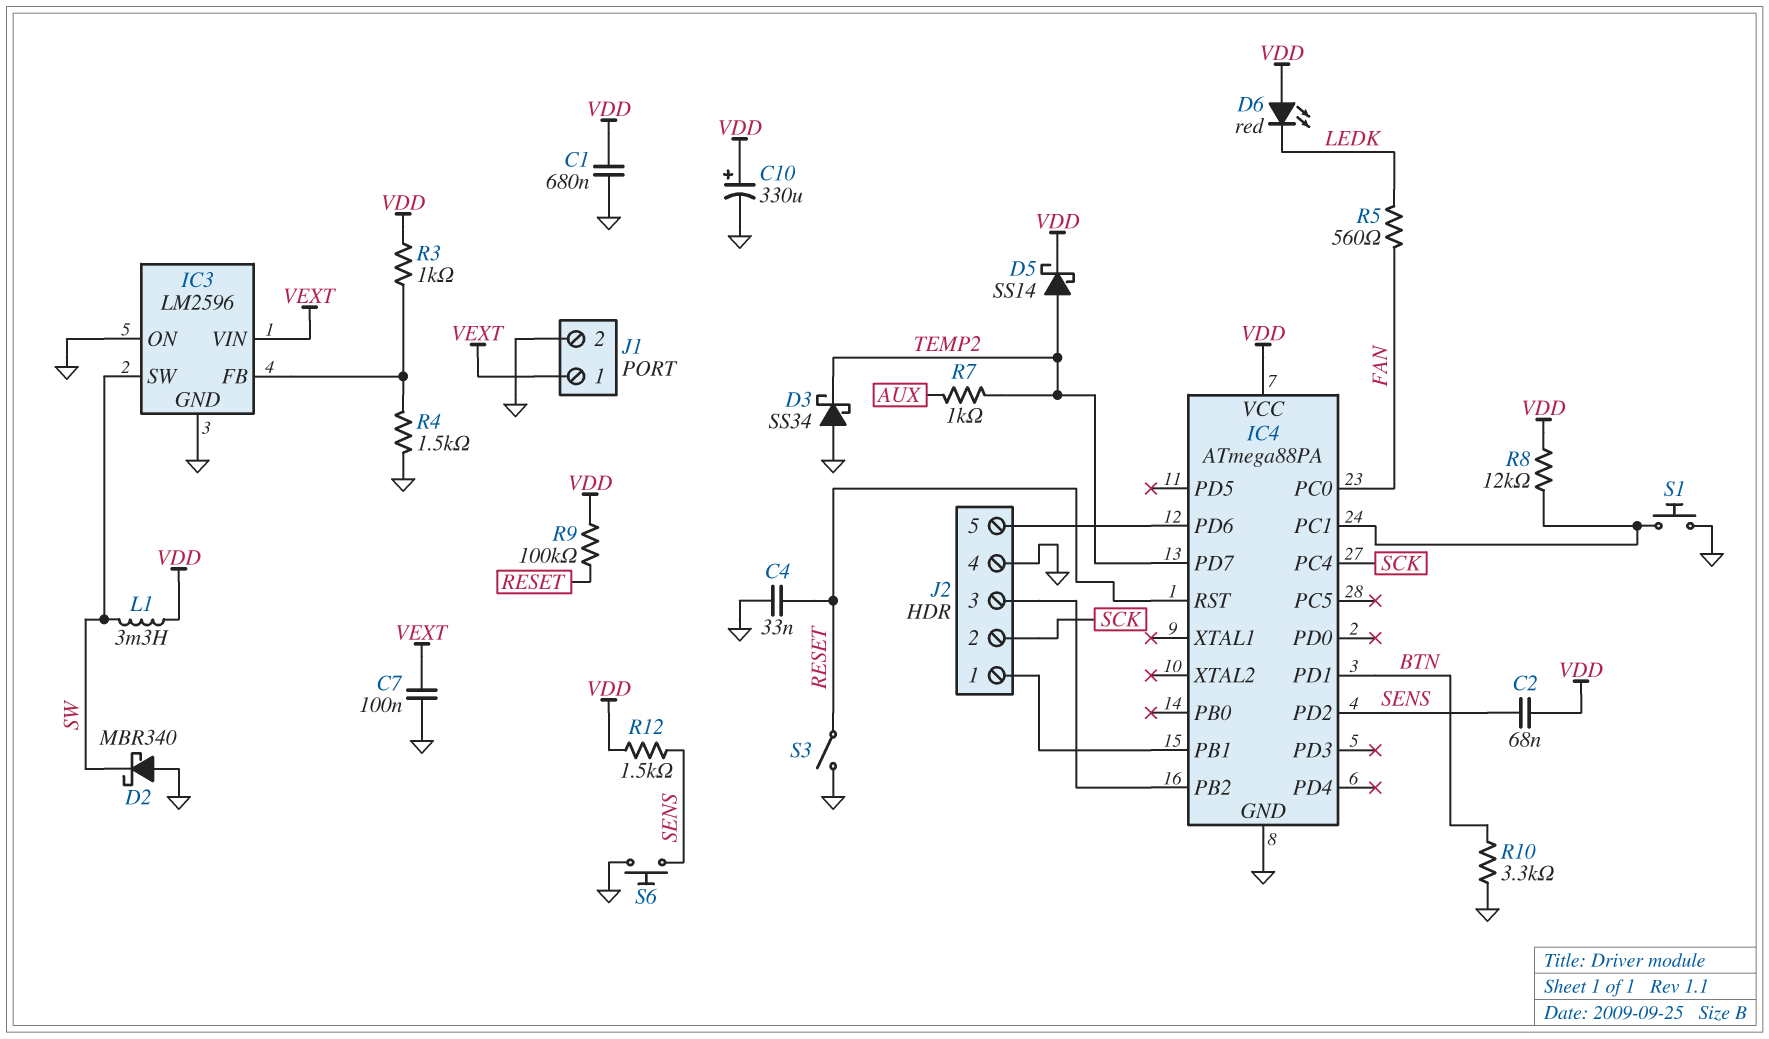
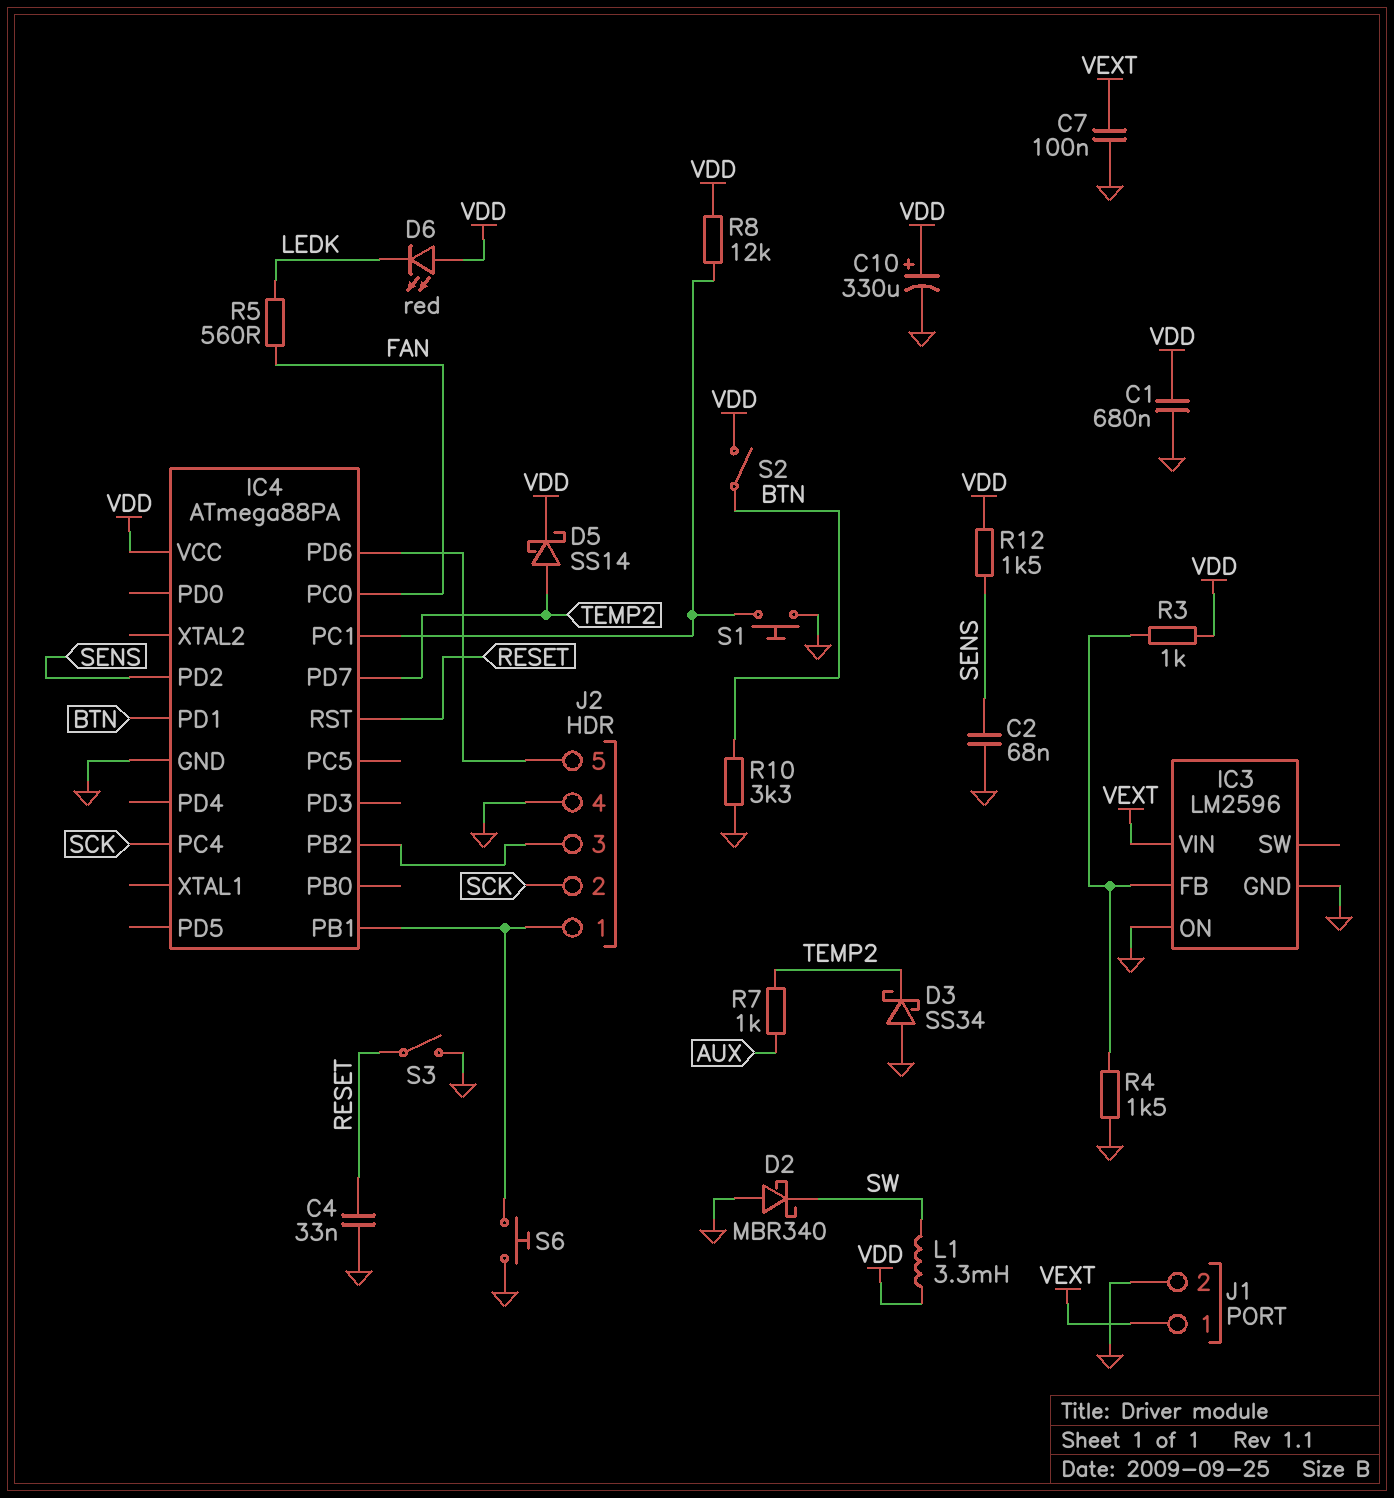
C2: 68nF (SENS, VDD) -> 68nF (GND, SENS)
IC3 pin SW: SW -> none
R9: 100k (RESET, VDD) -> none
S2: none -> switch (BTN, VDD)
S6: button (GND, SENS) -> button (GND, IC4/PB1)

